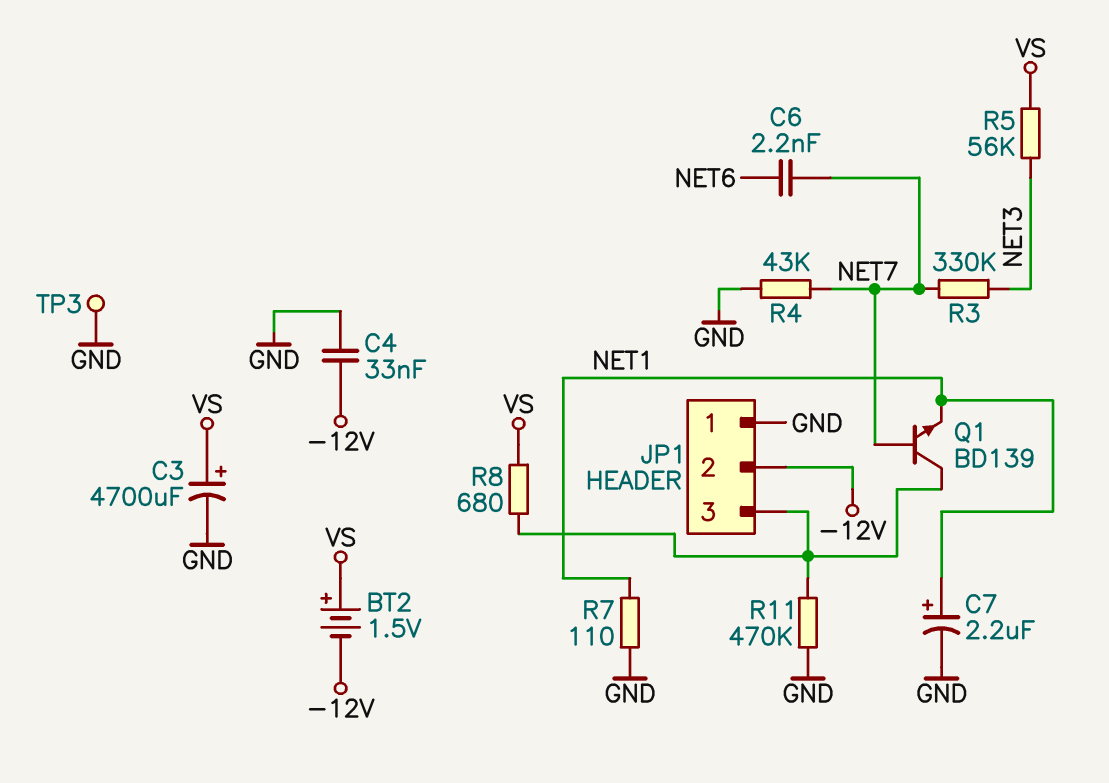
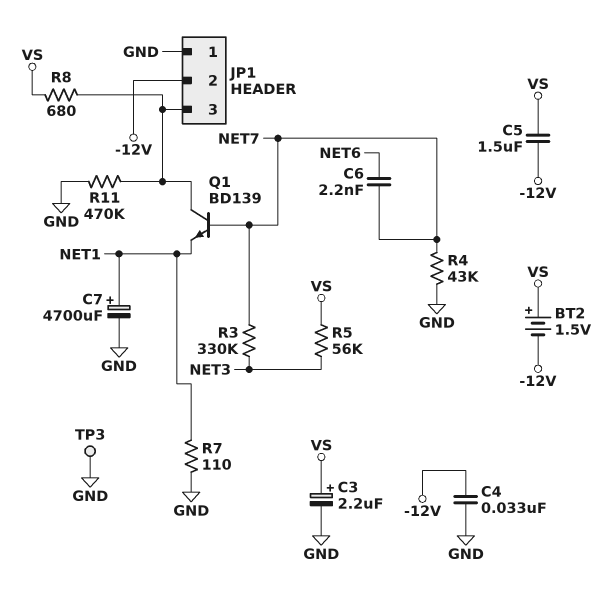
C3: 4700uF (plus VS, minus GND) -> 2.2uF (plus VS, minus GND)
C5: none -> 1.5uF (-12V, VS)
C7: 2.2uF (plus NET1, minus GND) -> 4700uF (plus NET1, minus GND)

